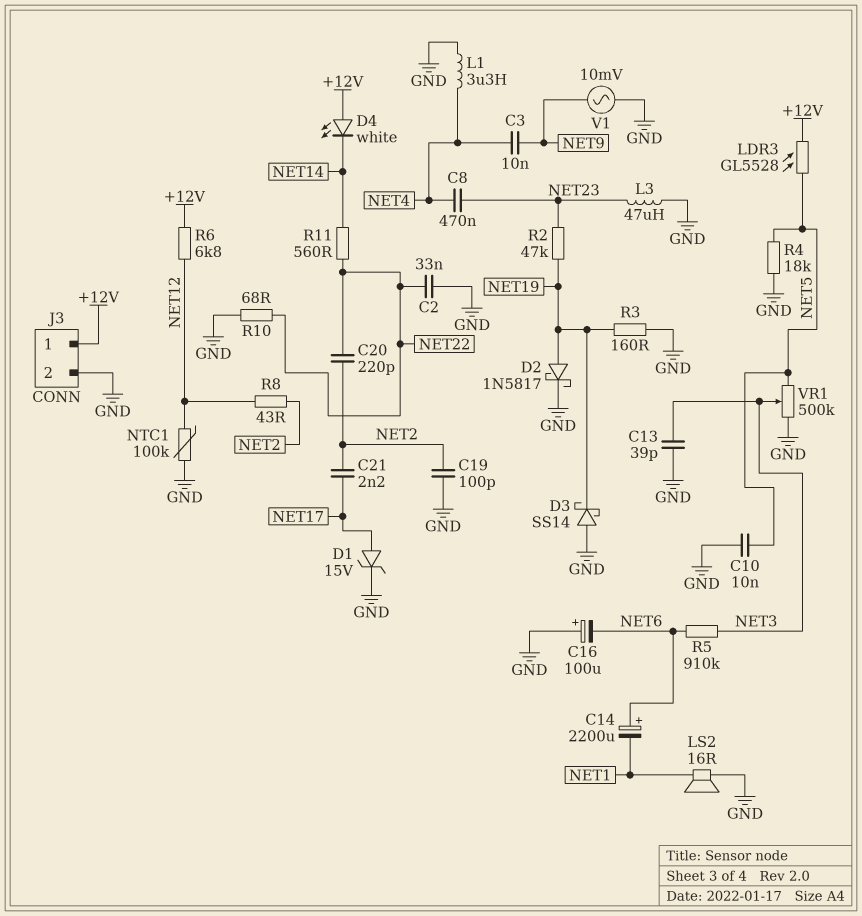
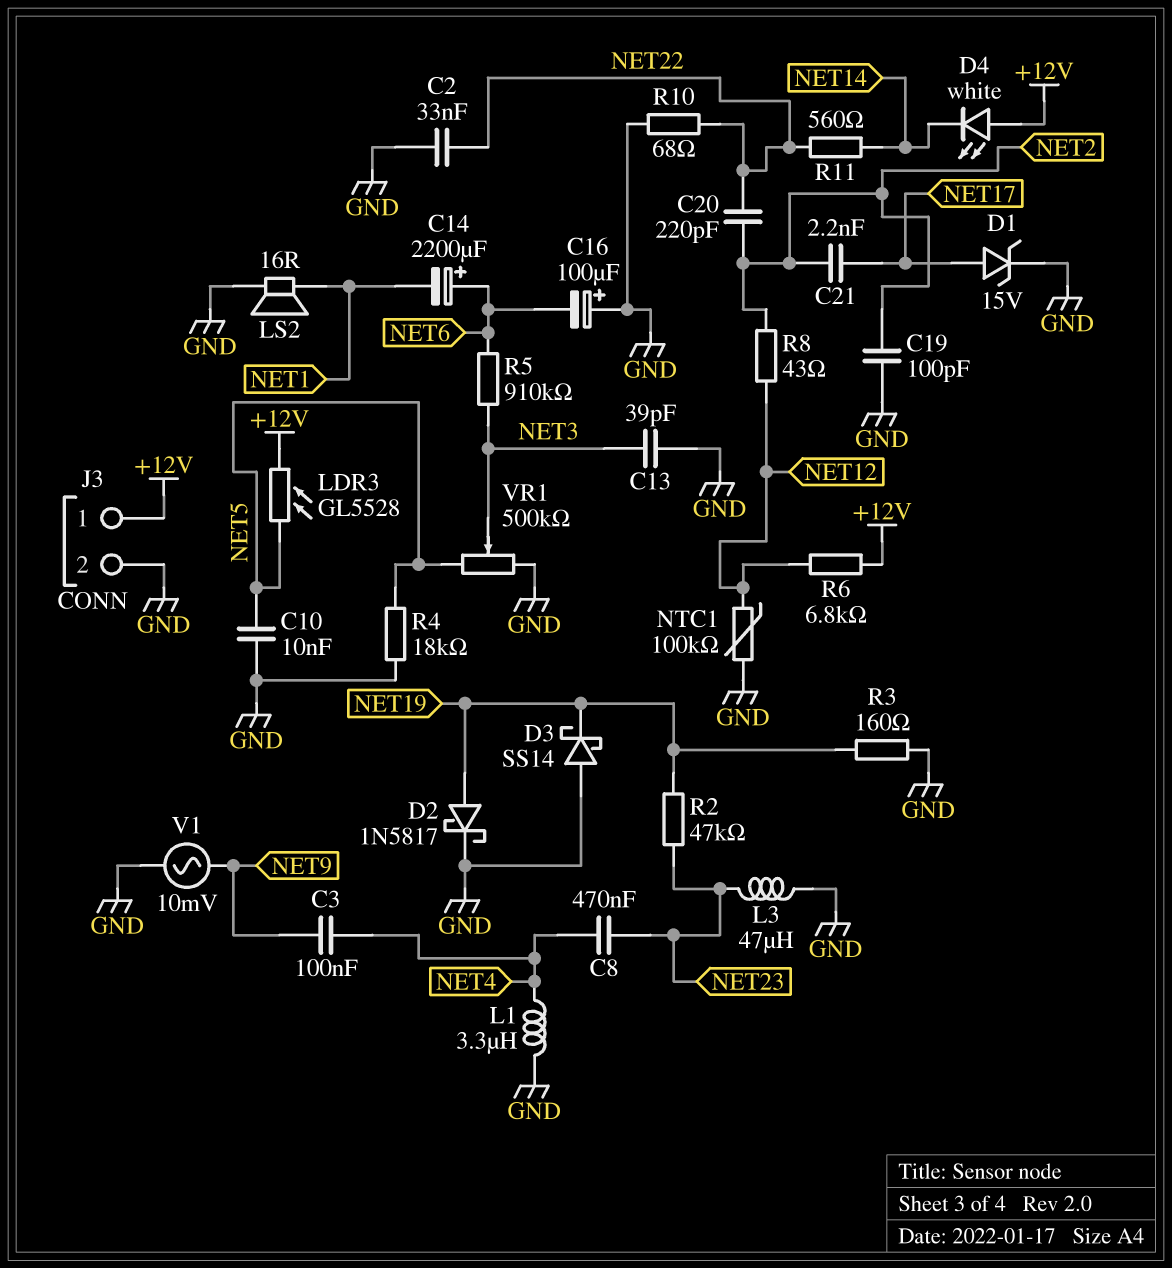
C3: 10nF (NET4, NET9) -> 100nF (NET4, NET9)

